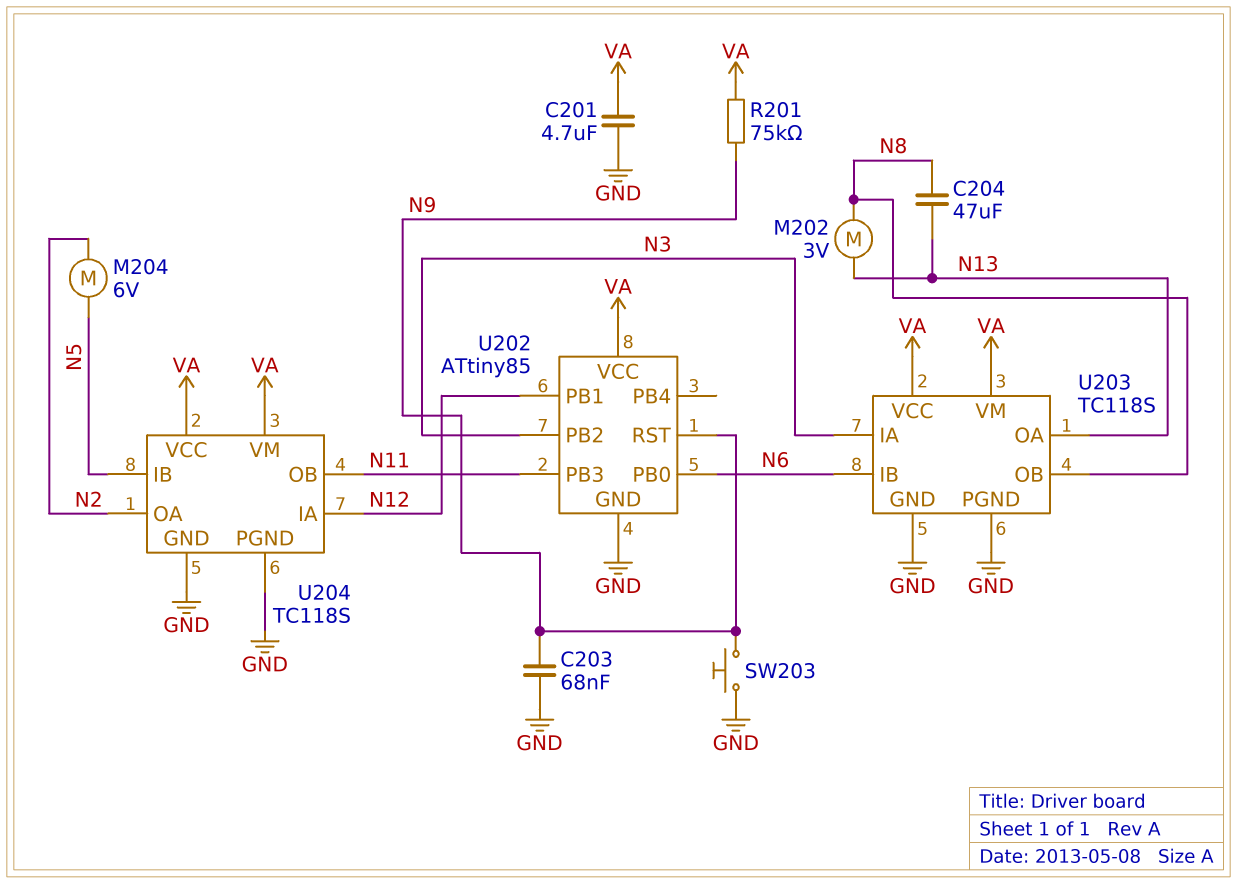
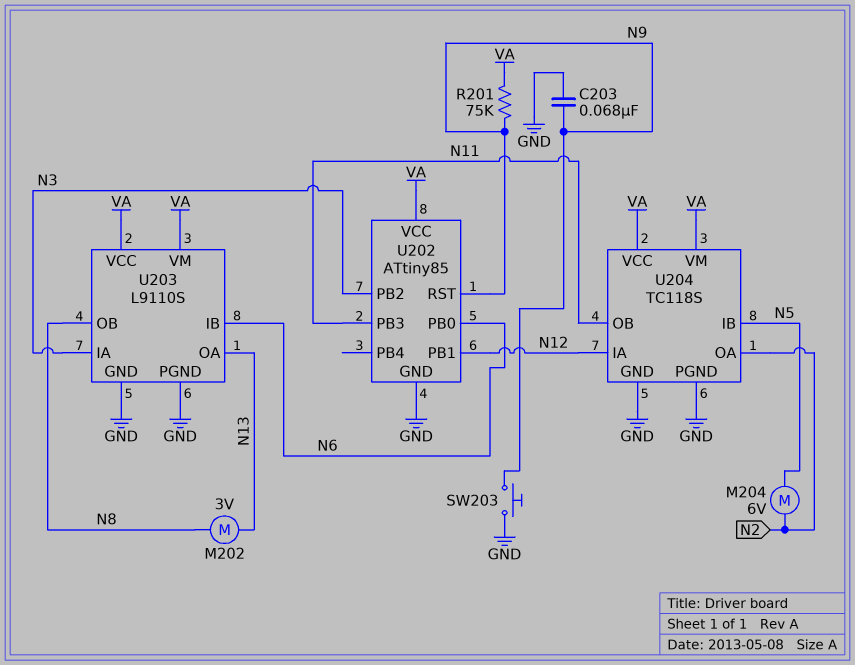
C201: 4.7uF (GND, VA) -> none
C204: 47uF (N8, N13) -> none
U203: TC118S -> L9110S

